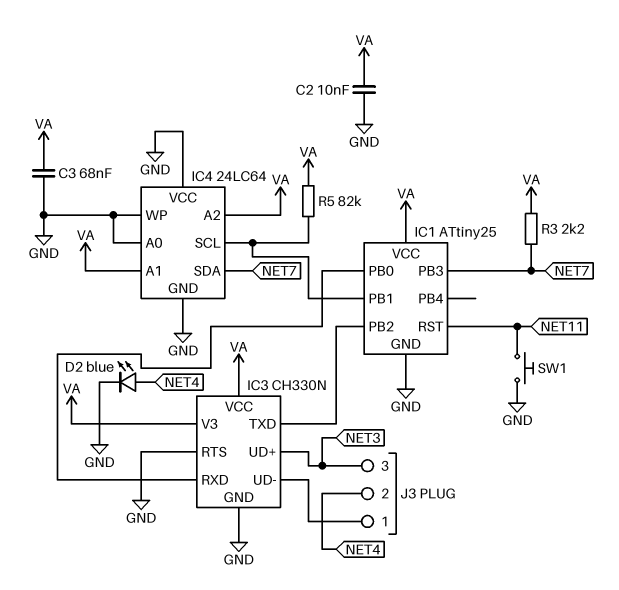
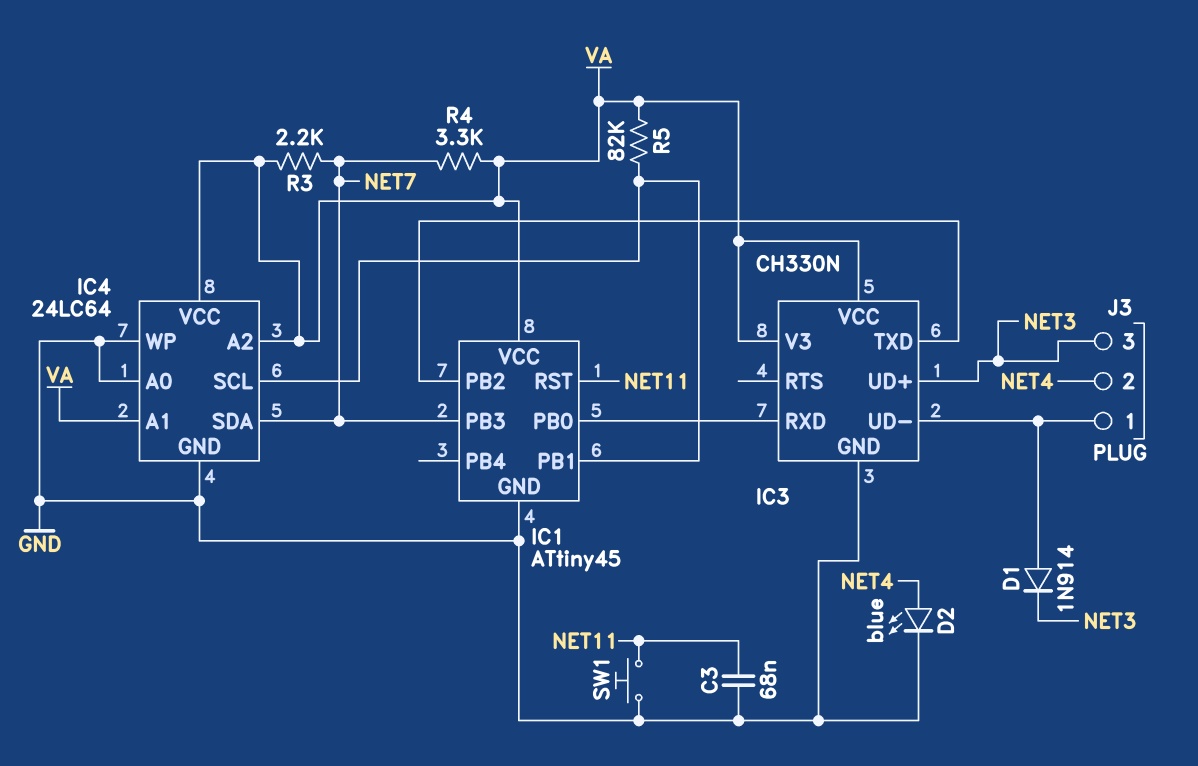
C2: 10nF (GND, VA) -> none
C3: 68nF (GND, VA) -> 68nF (GND, NET11)
D1: none -> diode 1N914 (A IC3/UD-, K NET3)
IC1: ATtiny25 -> ATtiny45
IC3 pin RTS: GND -> none
IC4 pin VCC: GND -> VA
R4: none -> 3.3k (NET7, VA)

